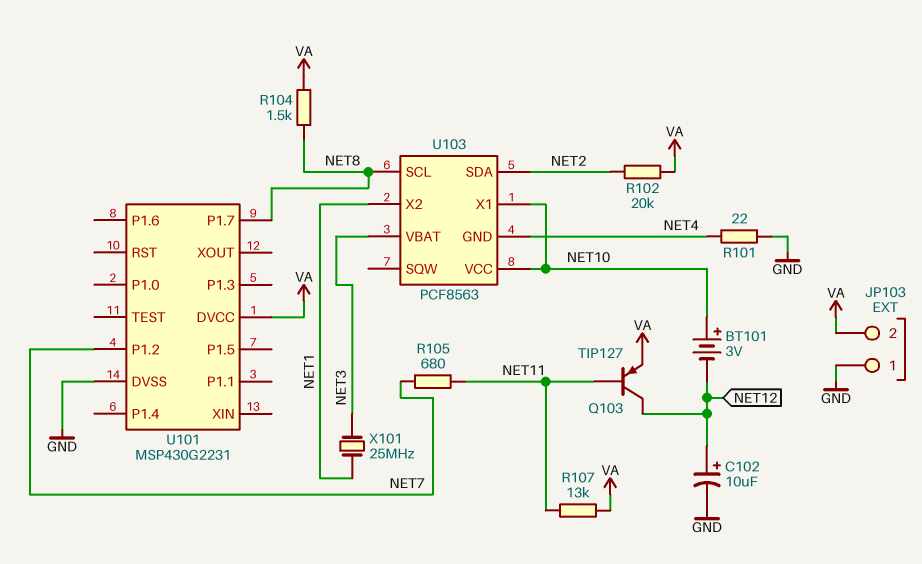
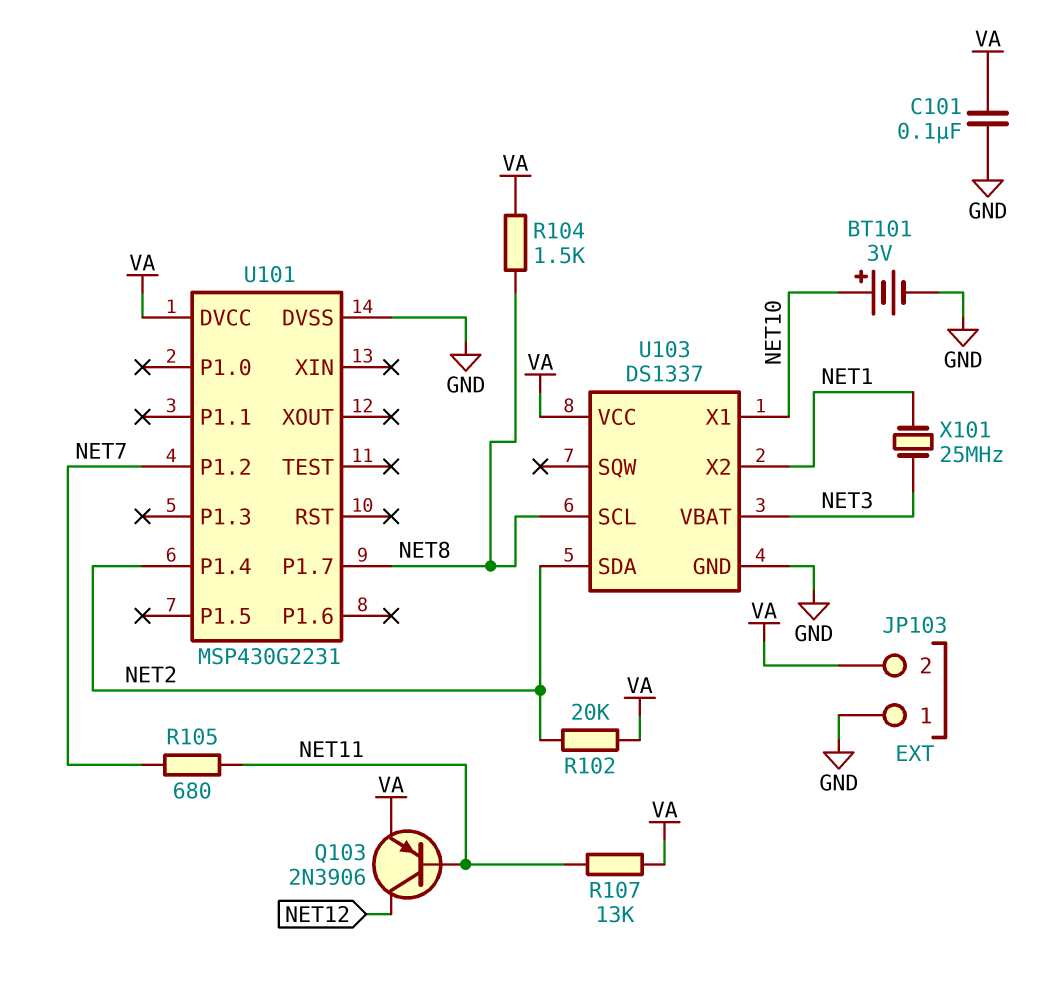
BT101: 3V (plus NET10, minus NET12) -> 3V (plus NET10, minus GND)
C101: none -> 100nF (GND, VA)
C102: 10uF (plus NET12, minus GND) -> none
Q103: PNP TIP127 (B NET11, C NET12, E VA) -> PNP 2N3906 (B NET11, C NET12, E VA)
R101: 22 (GND, NET4) -> none
U101 pin P1.4: none -> NET2
U103: PCF8563 -> DS1337
U103 pin GND: NET4 -> GND
U103 pin VCC: NET10 -> VA

